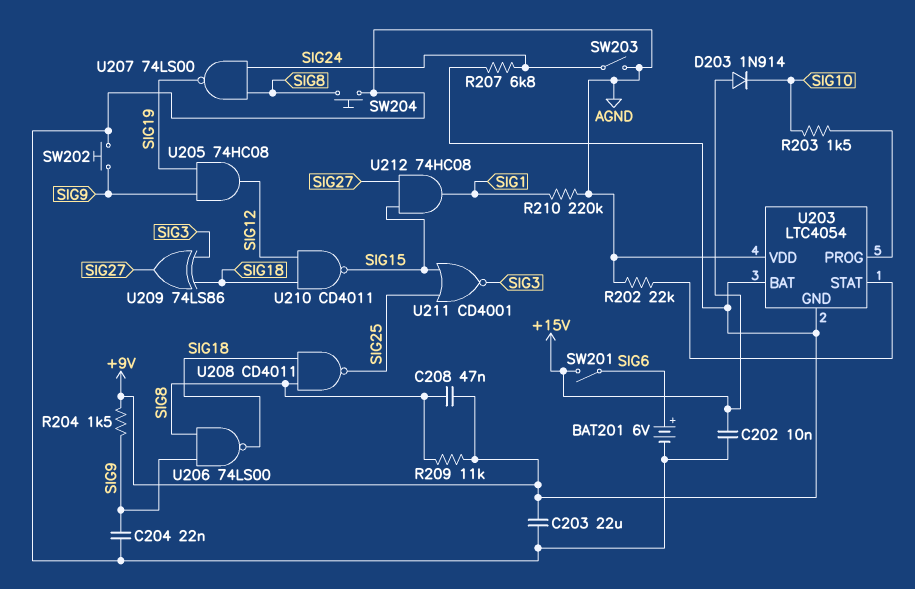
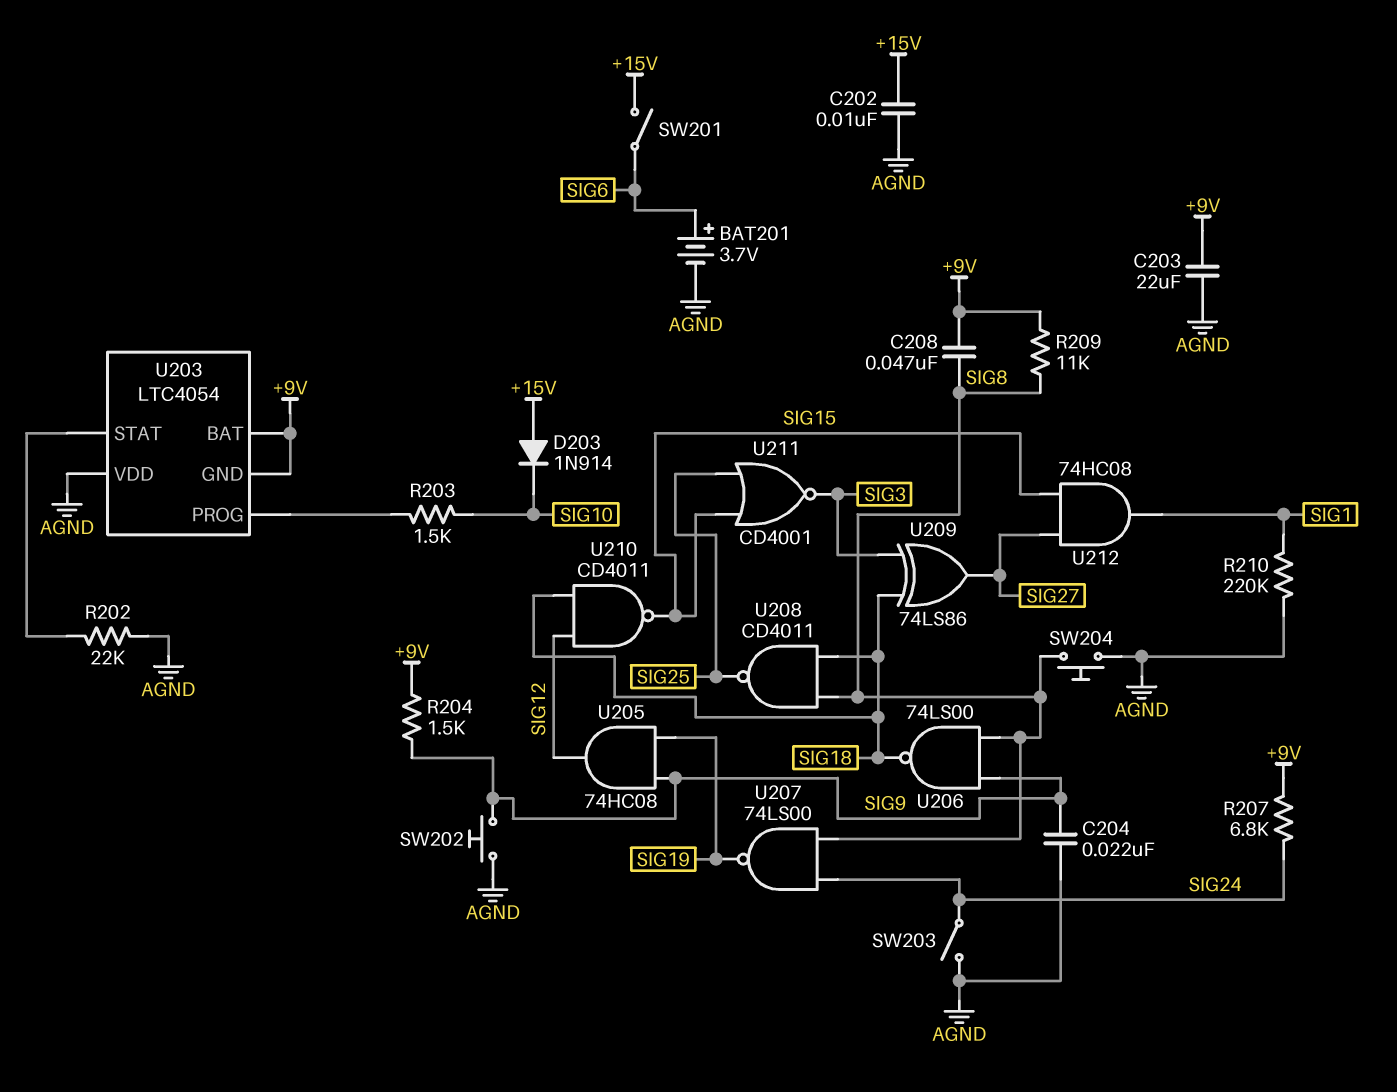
BAT201: 6V (plus SIG6, minus AGND) -> 3.7V (plus SIG6, minus AGND)

